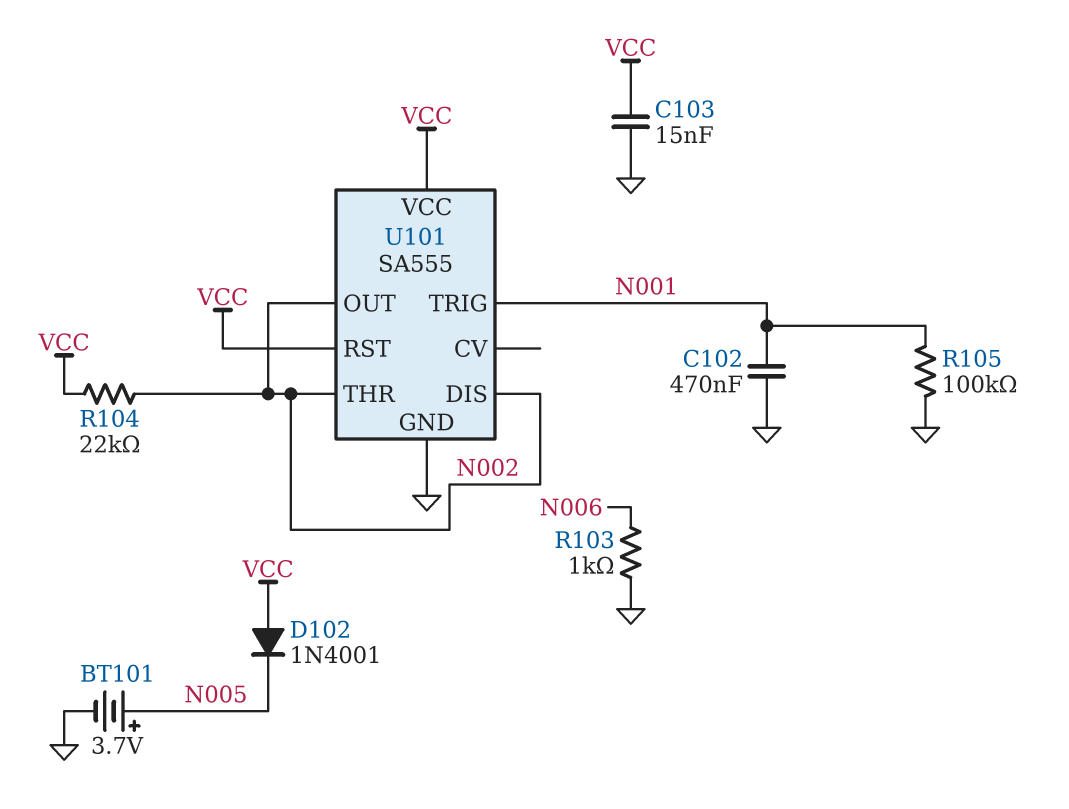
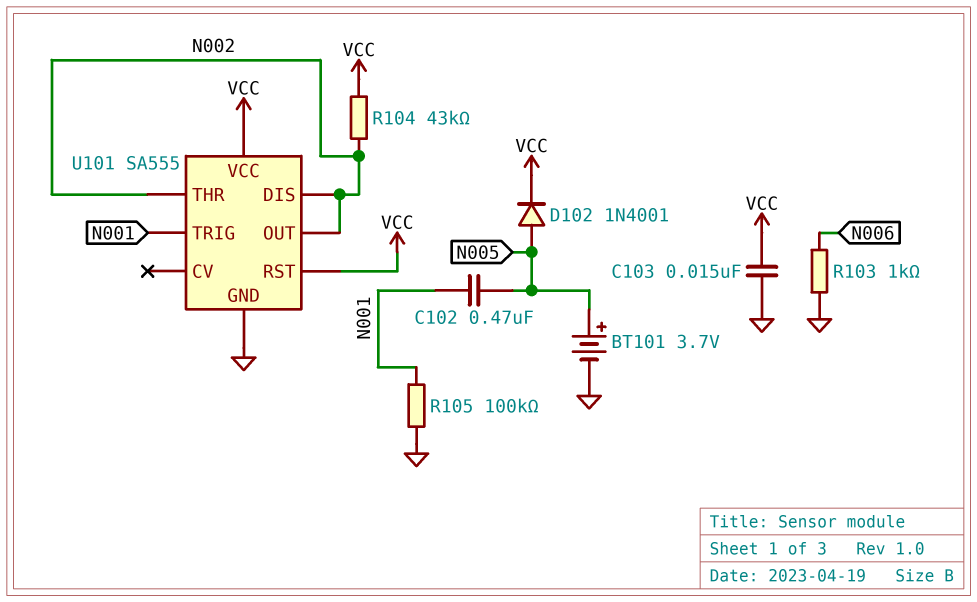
C102: 470nF (GND, N001) -> 470nF (N001, N005)
D102: diode 1N4001 (A VCC, K N005) -> diode 1N4001 (A N005, K VCC)
R104: 22k (N002, VCC) -> 43k (N002, VCC)

